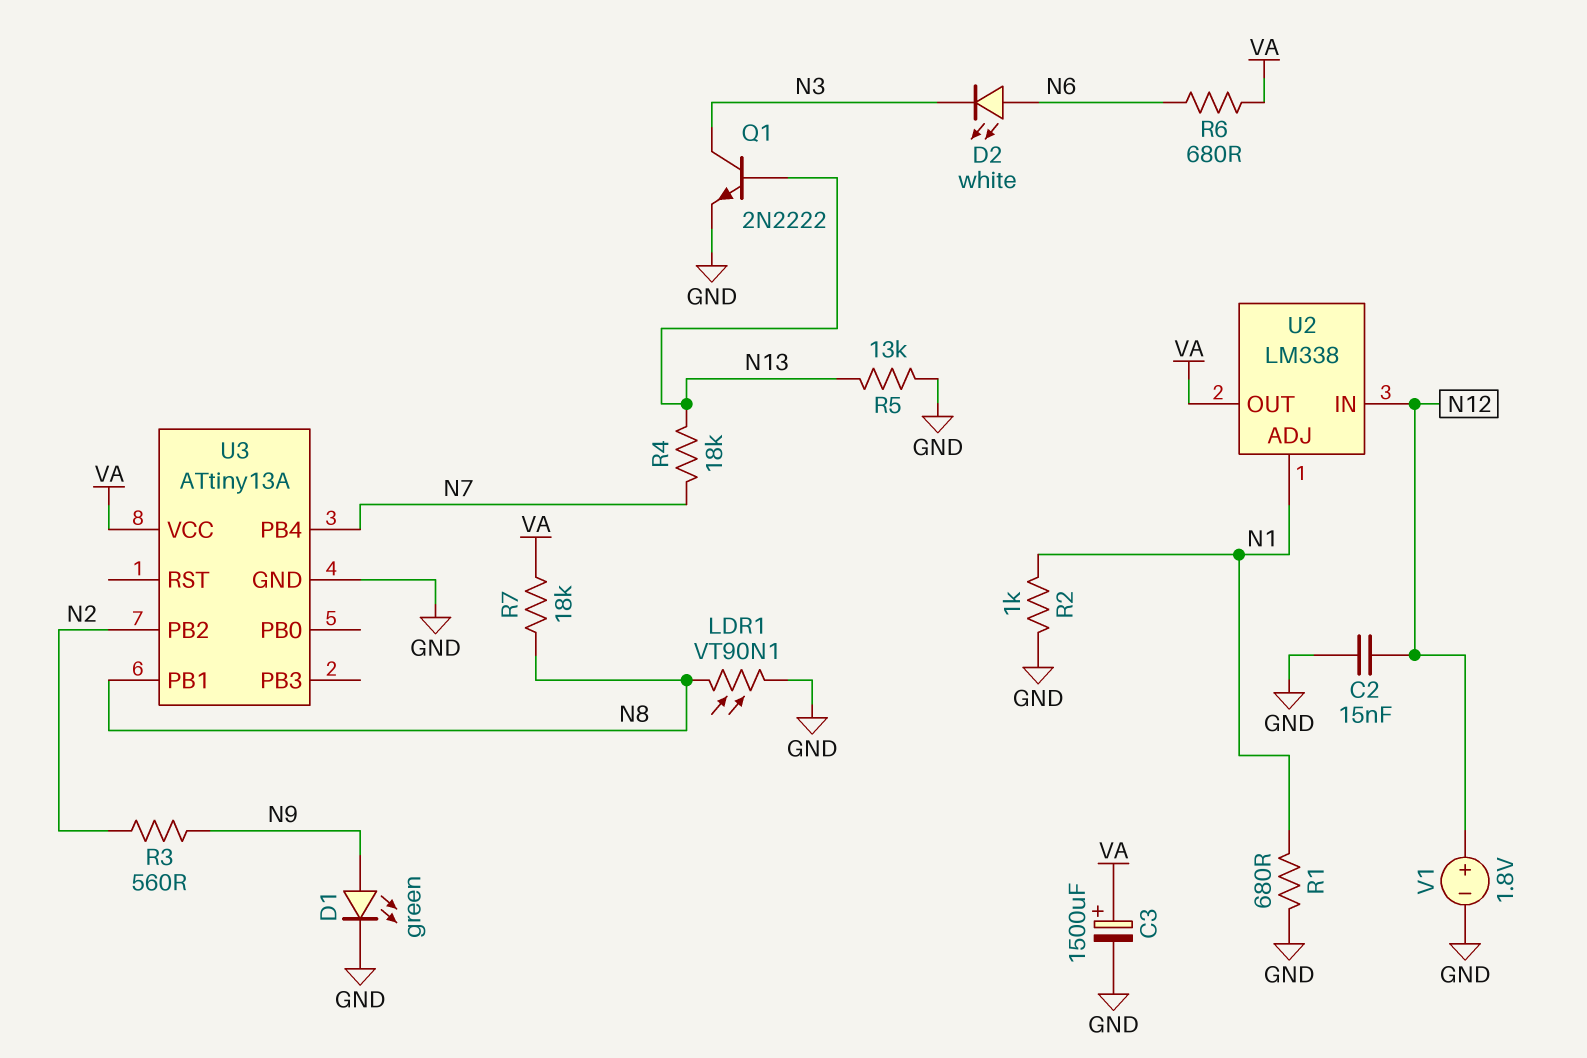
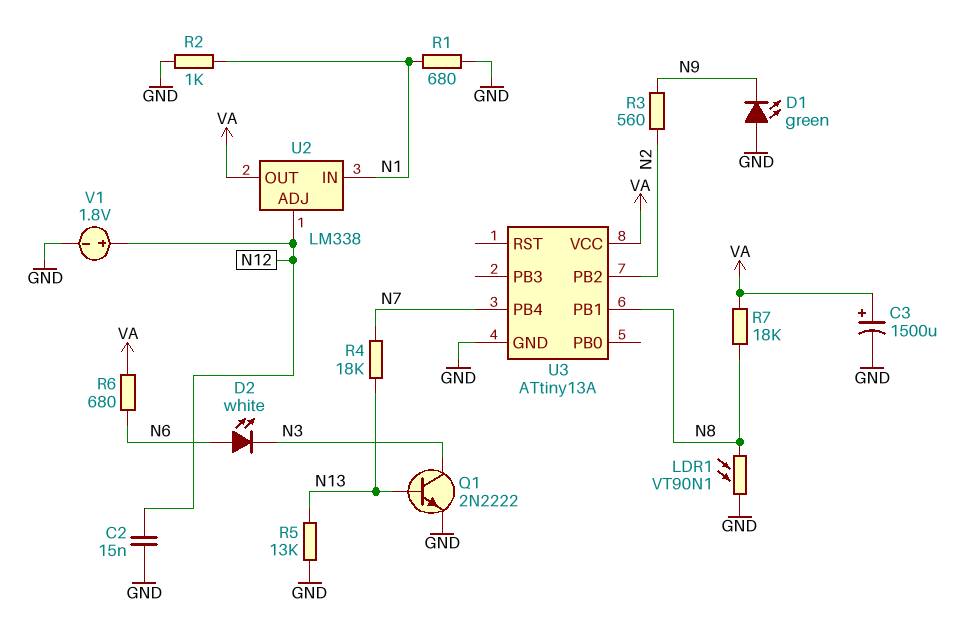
D1: LED green (A N9, K GND) -> LED green (A GND, K N9)
U2 pin ADJ: N1 -> N12
U2 pin IN: N12 -> N1

